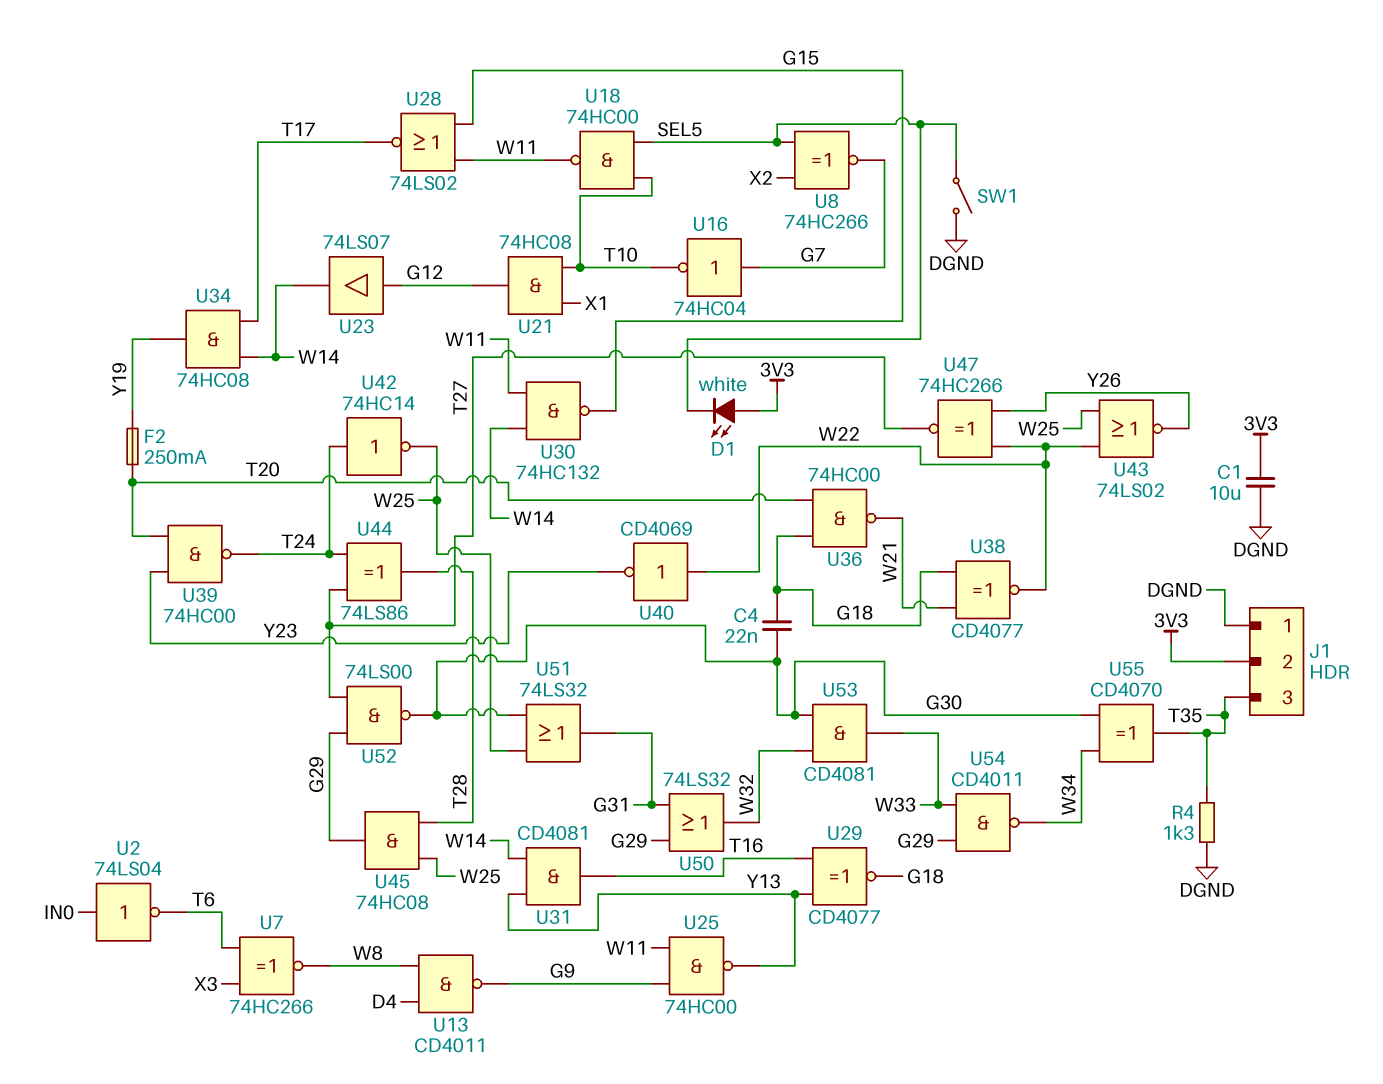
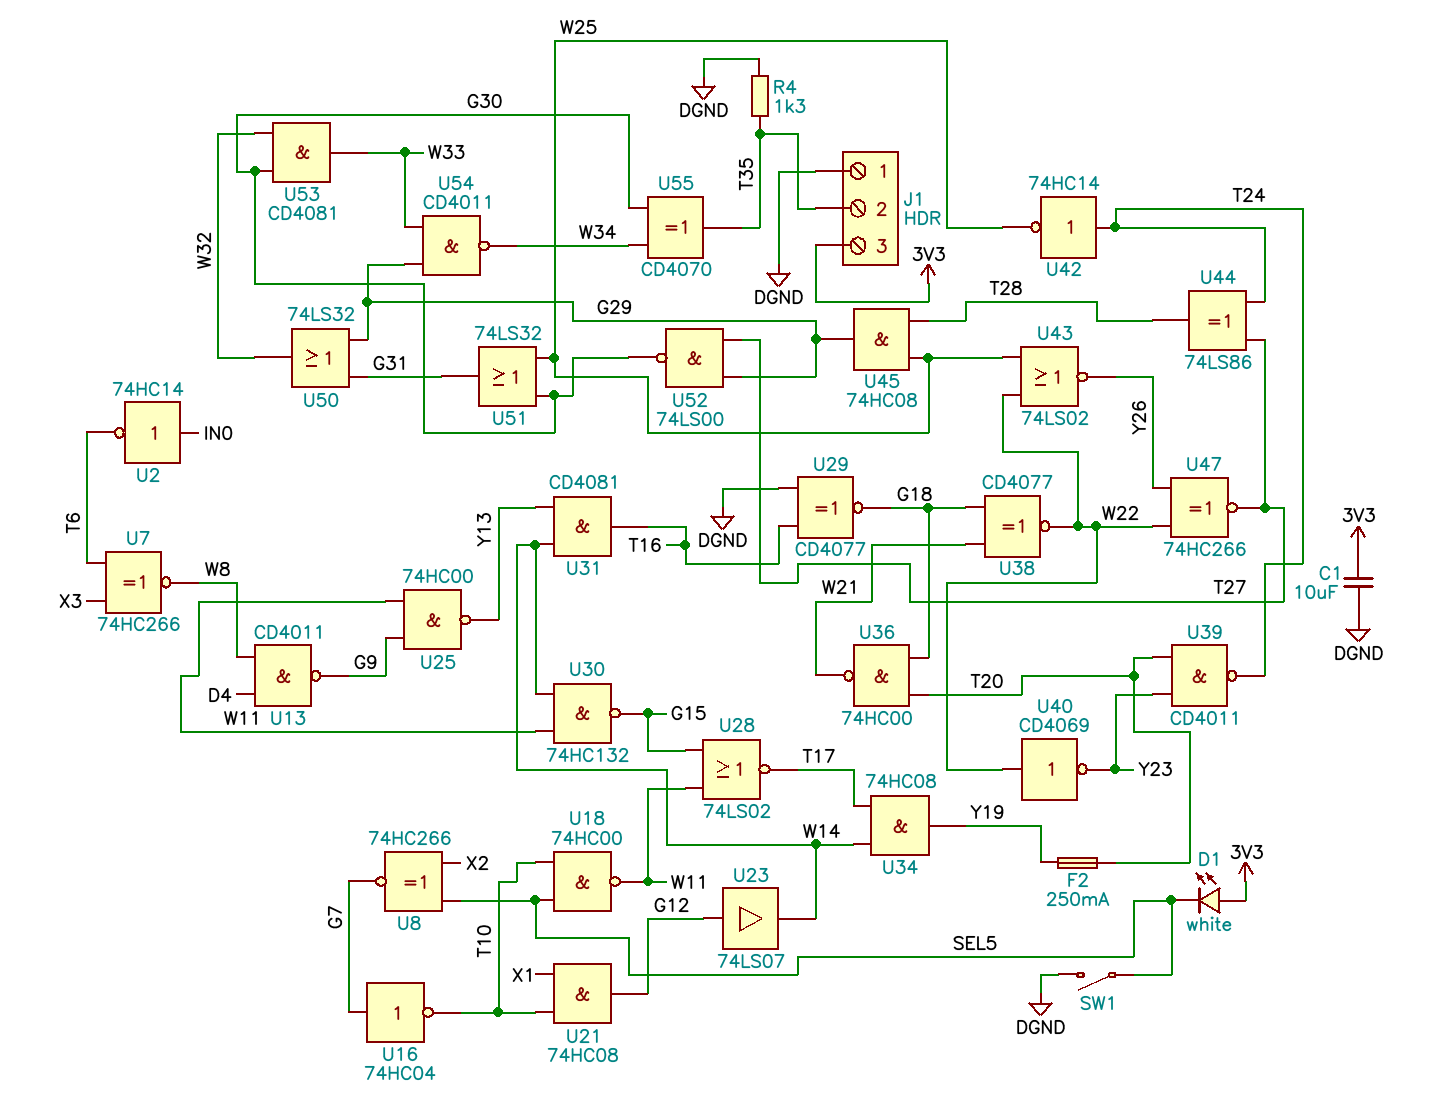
C4: 22nF (G18, G30) -> none
J1 pin 2: 3V3 -> T35
J1 pin 3: T35 -> 3V3
U2: NOT 74LS04 (in IN0, out T6) -> NOT 74HC14 (in IN0, out T6)
U29: XNOR CD4077 (in T16, in Y13, out G18) -> XNOR CD4077 (in DGND, in T16, out G18)
U39: NAND 74HC00 (in T20, in Y23, out T24) -> NAND CD4011 (in T20, in Y23, out T24)

